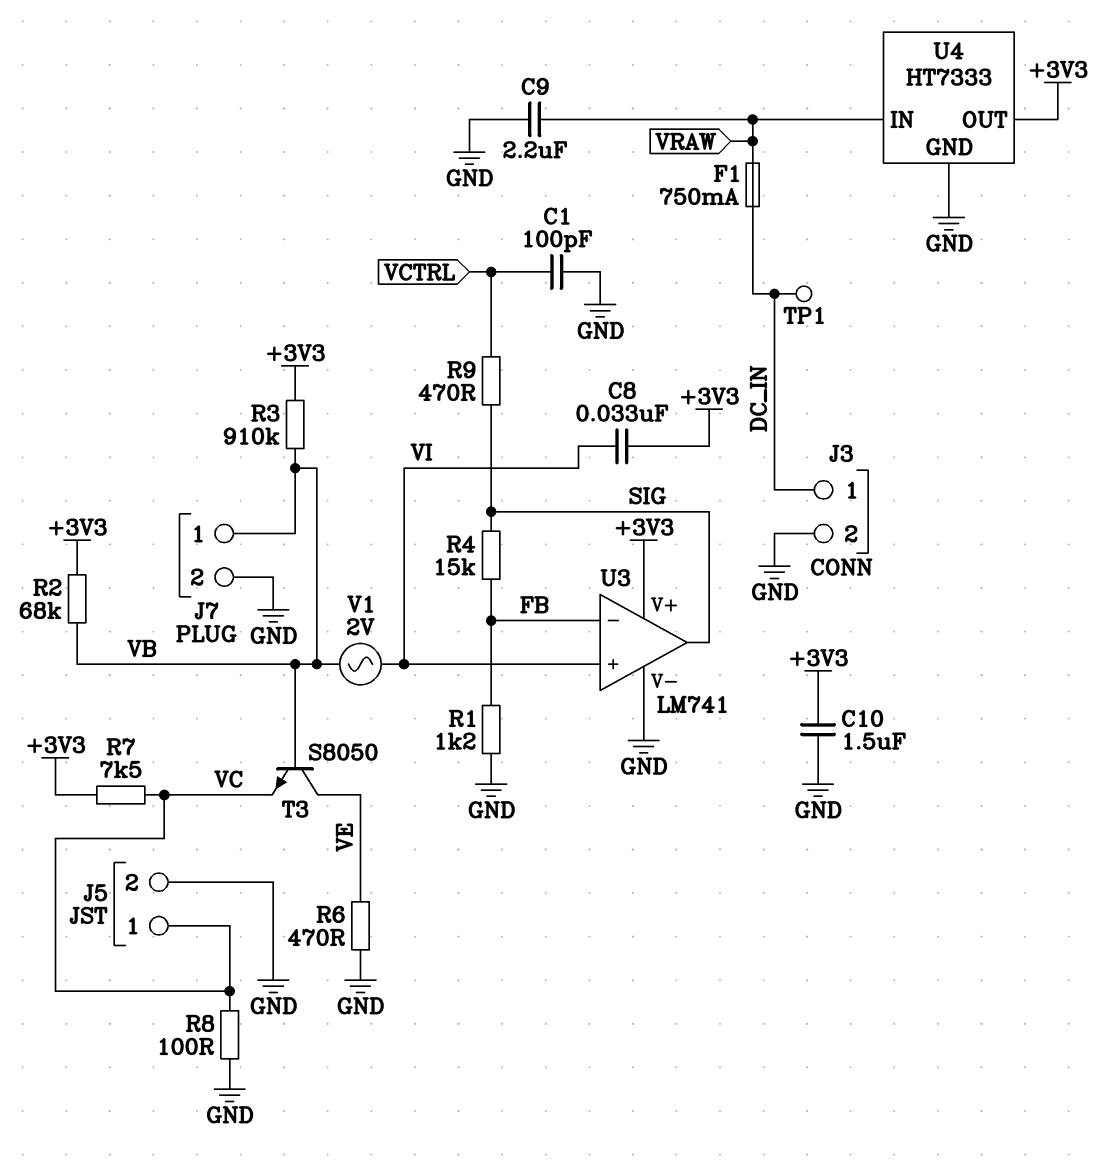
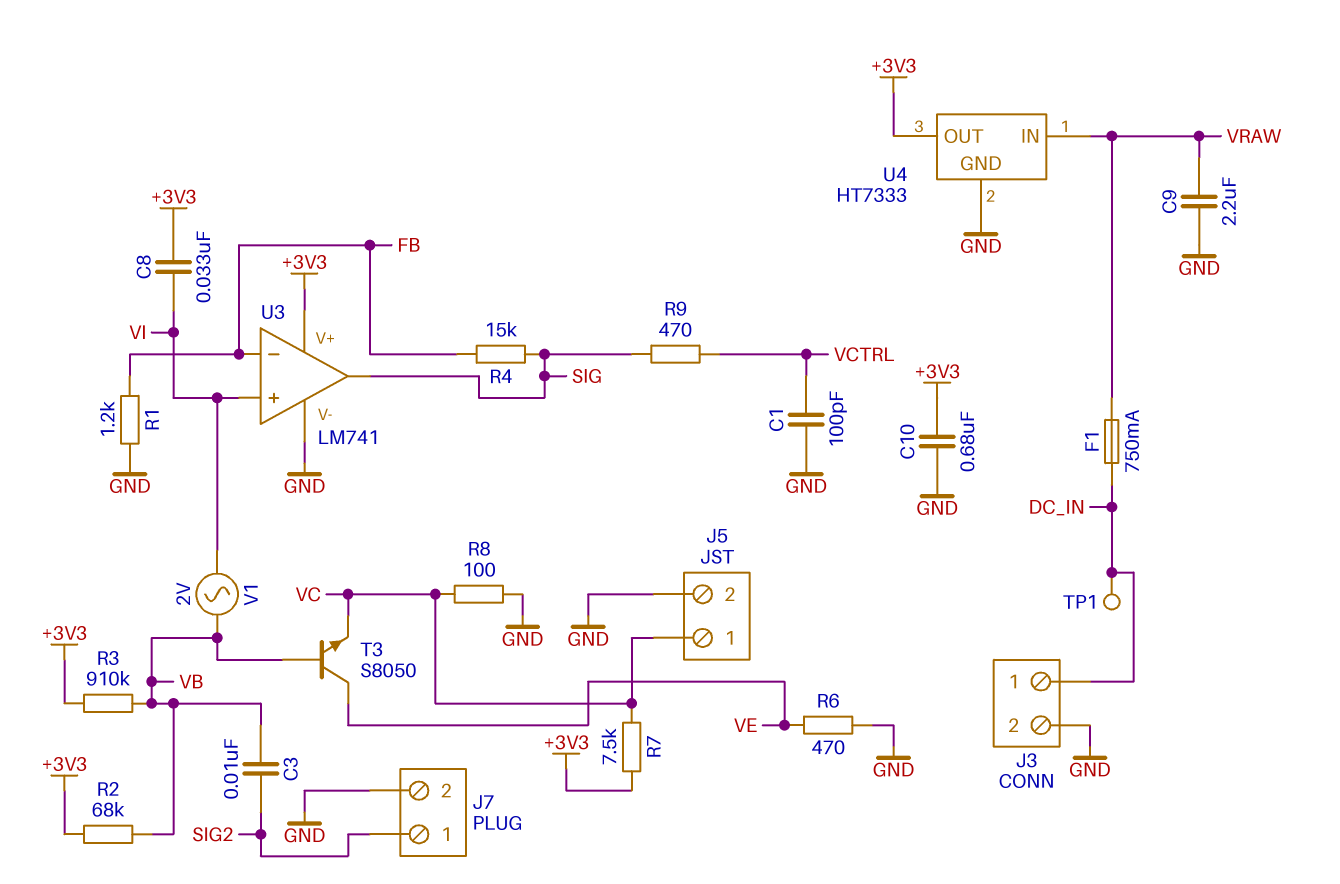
C3: none -> 10nF (SIG2, VB)
C10: 1.5uF (+3V3, GND) -> 680nF (+3V3, GND)
J7 pin 1: VB -> SIG2

